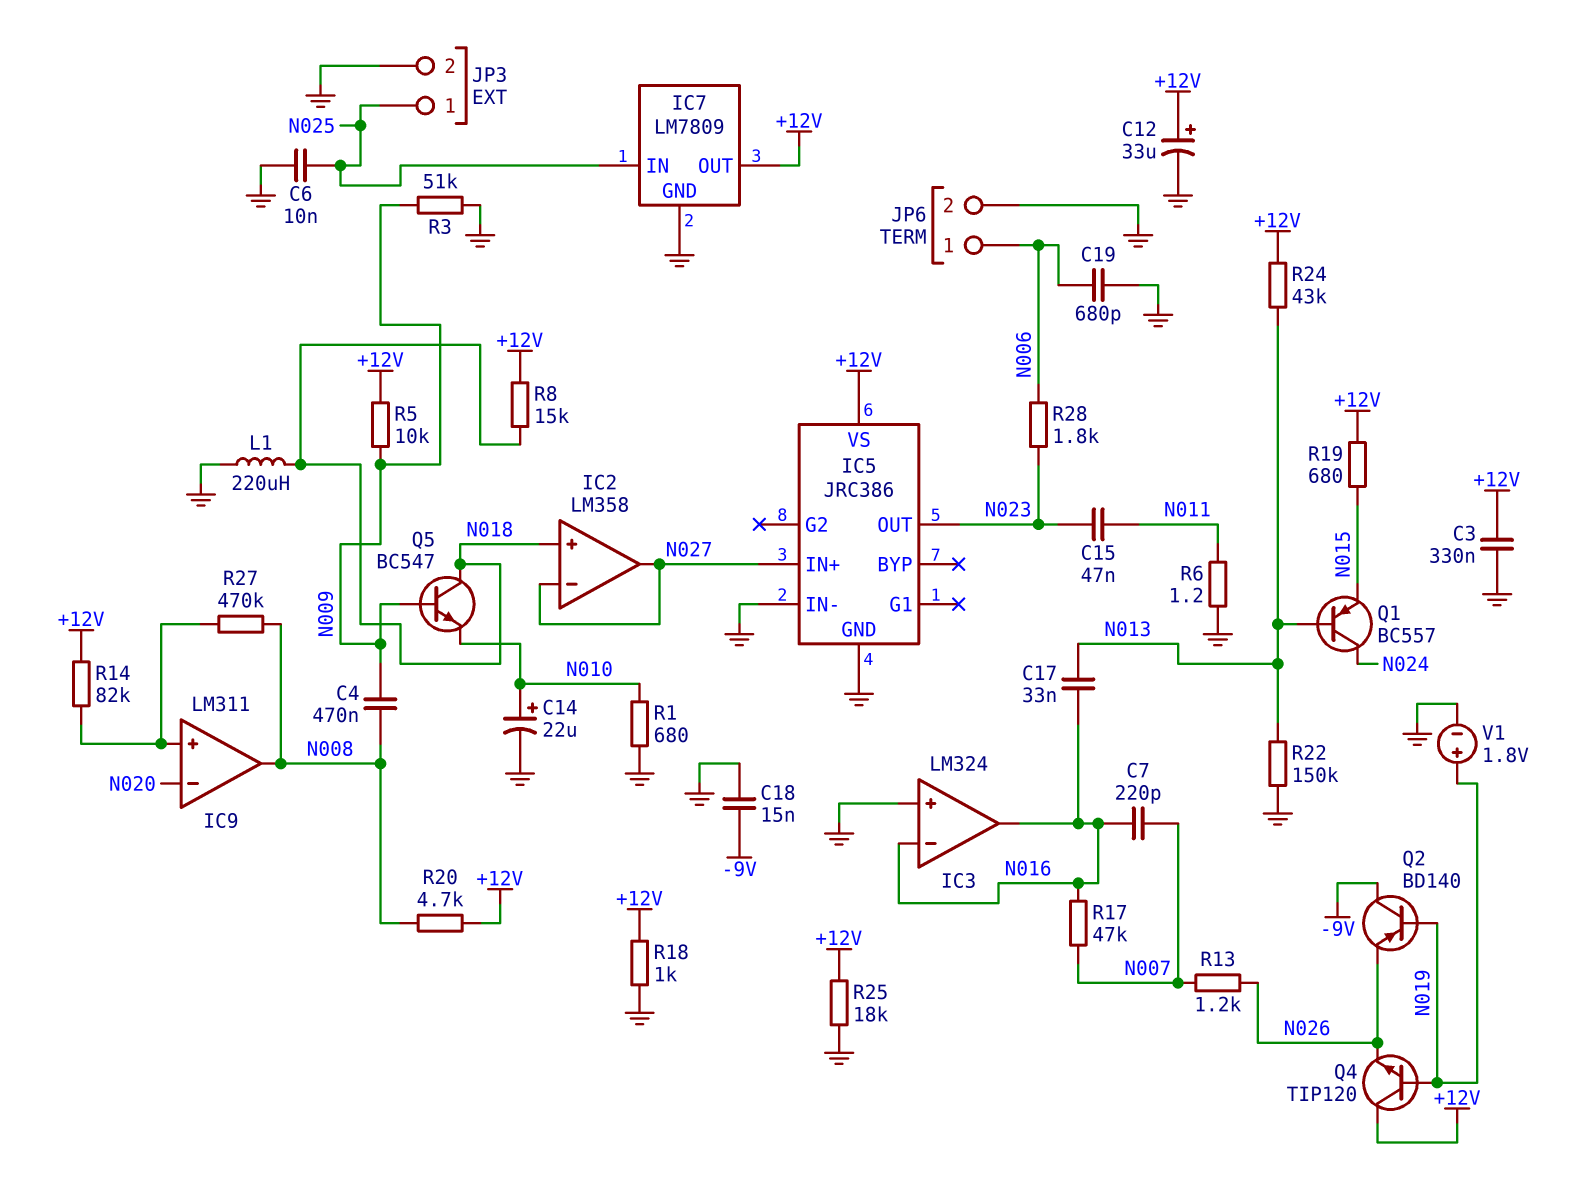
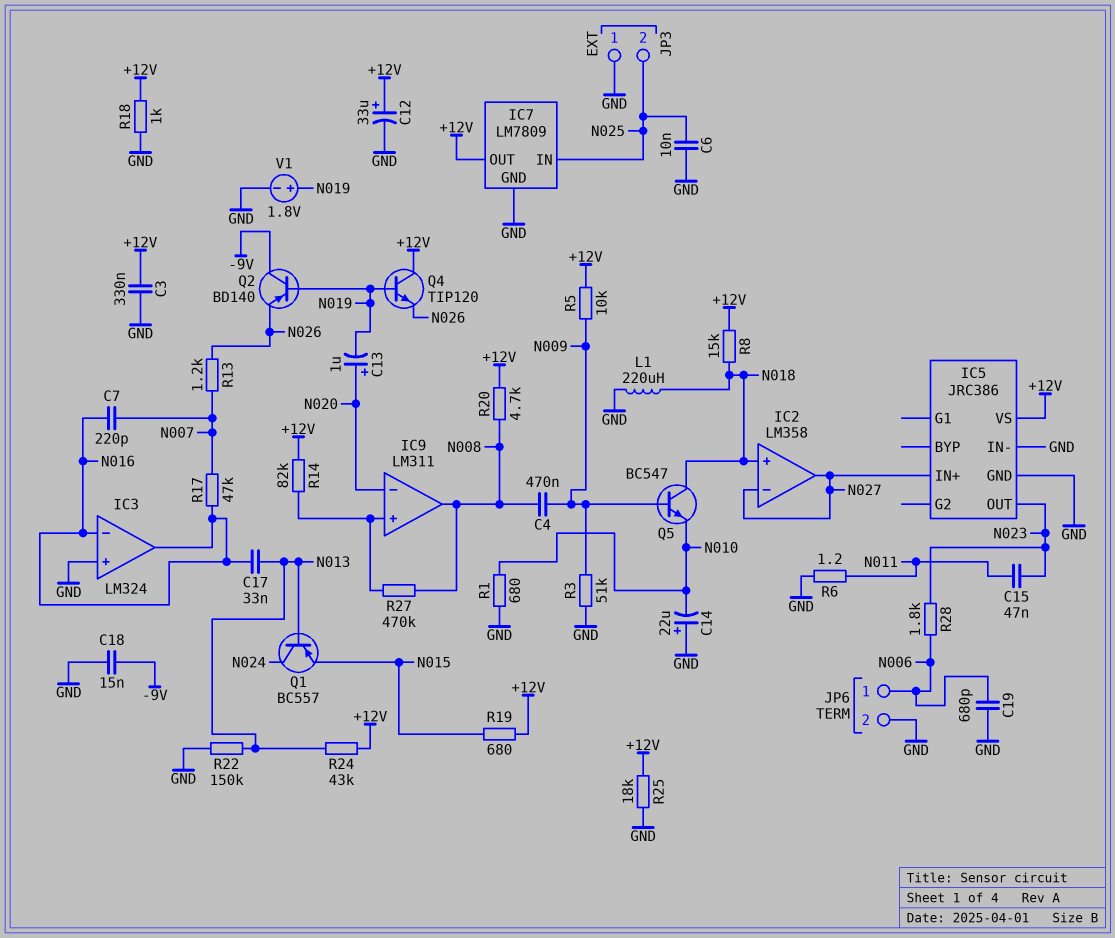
C13: none -> 1uF (plus N020, minus N019)
C14: 22uF (plus N010, minus GND) -> 22uF (plus GND, minus N010)
JP3 pin 1: N025 -> GND
JP3 pin 2: GND -> N025

